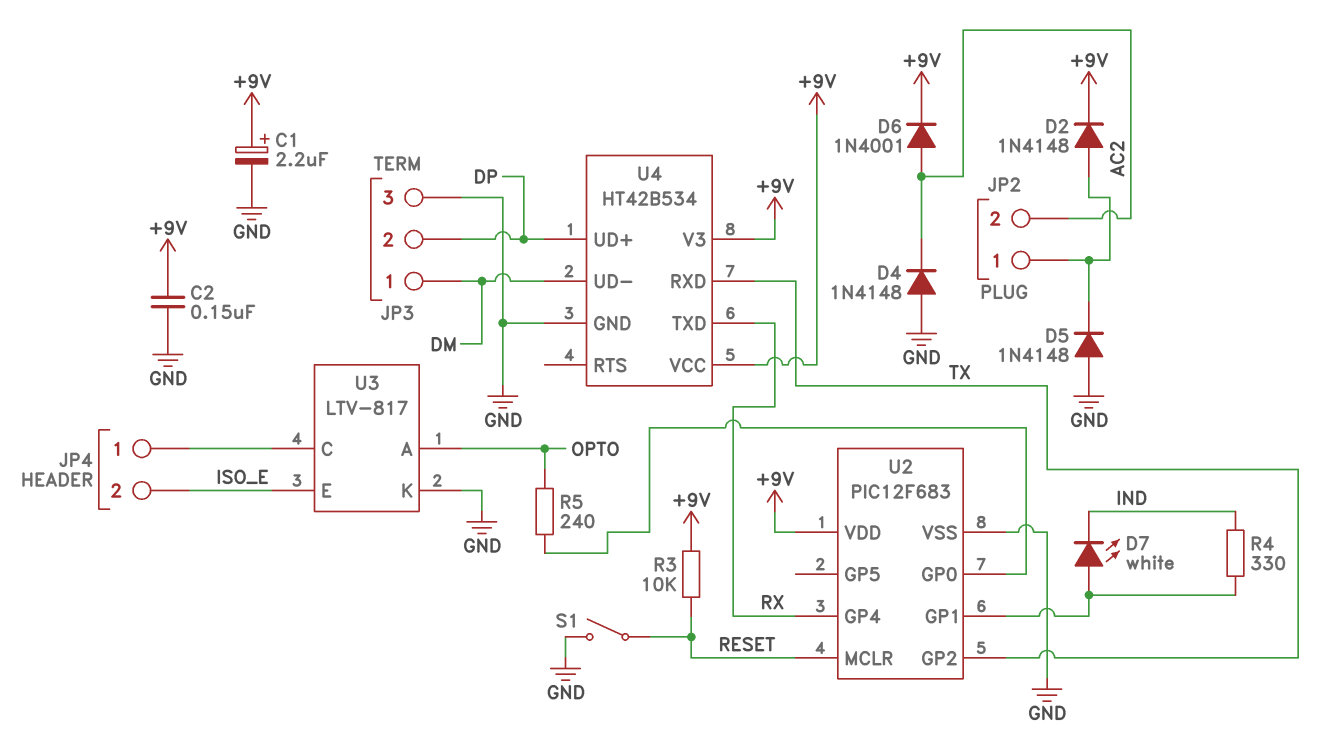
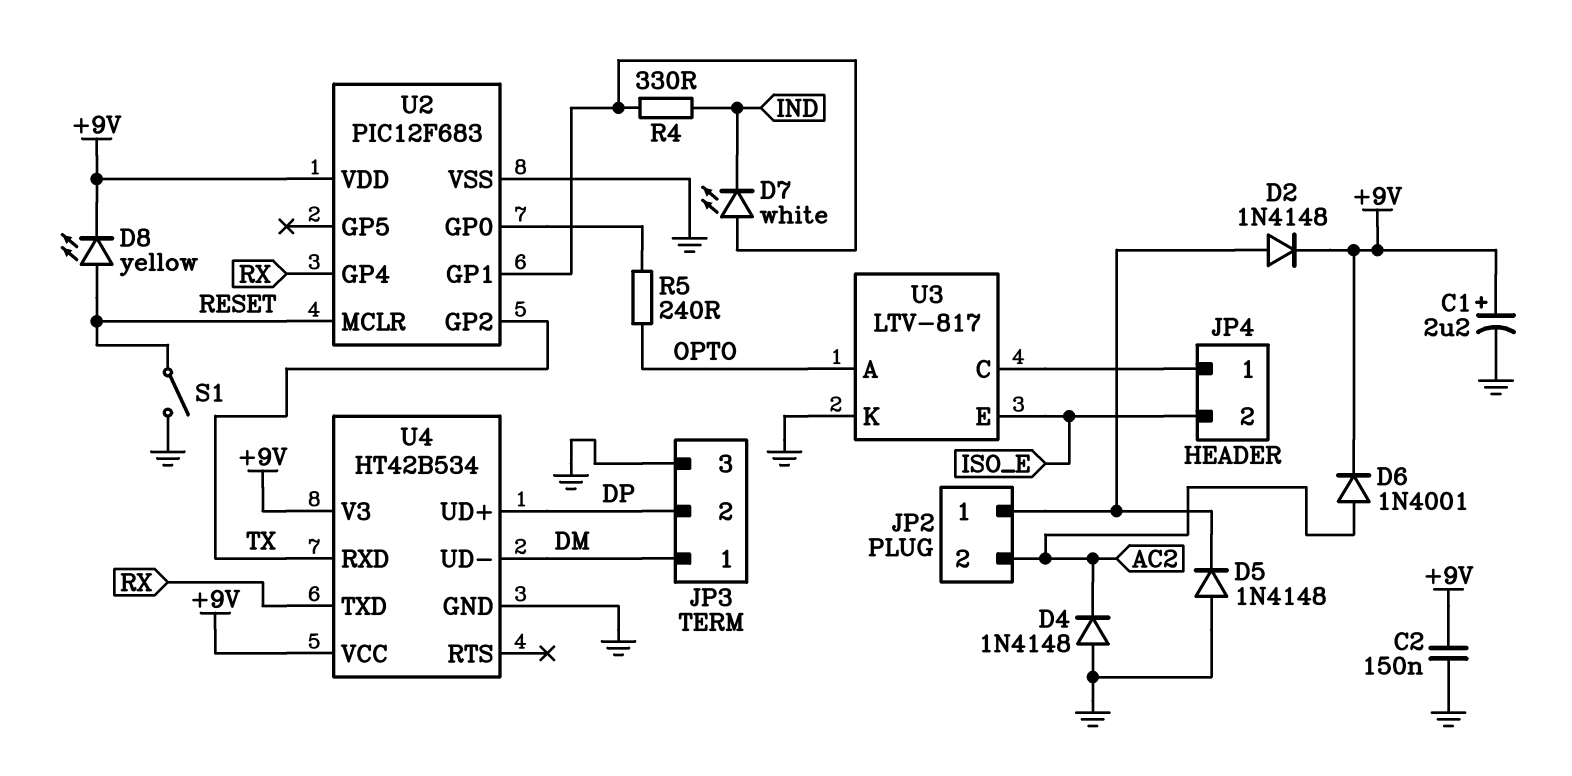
D8: none -> LED yellow (A RESET, K +9V)
R3: 10k (+9V, RESET) -> none

